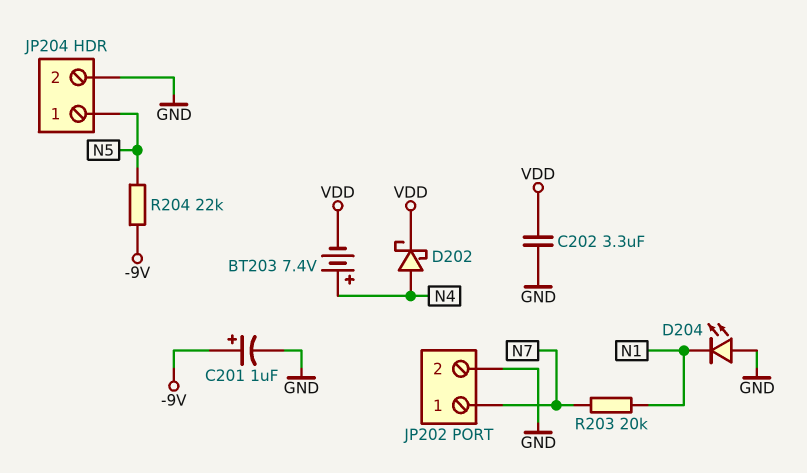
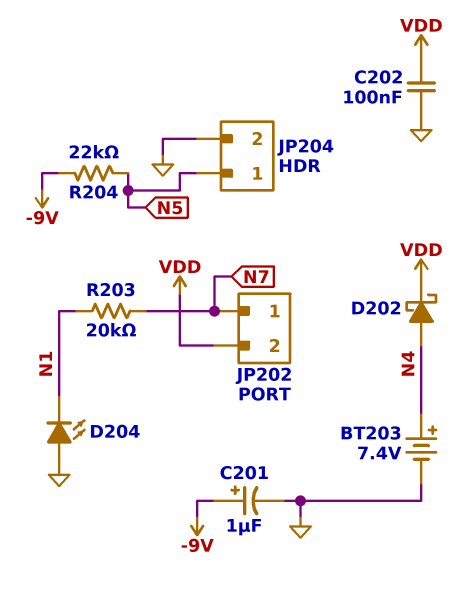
BT203: 7.4V (plus N4, minus VDD) -> 7.4V (plus N4, minus GND)
C202: 3.3uF (GND, VDD) -> 100nF (GND, VDD)
JP202 pin 2: GND -> VDD

